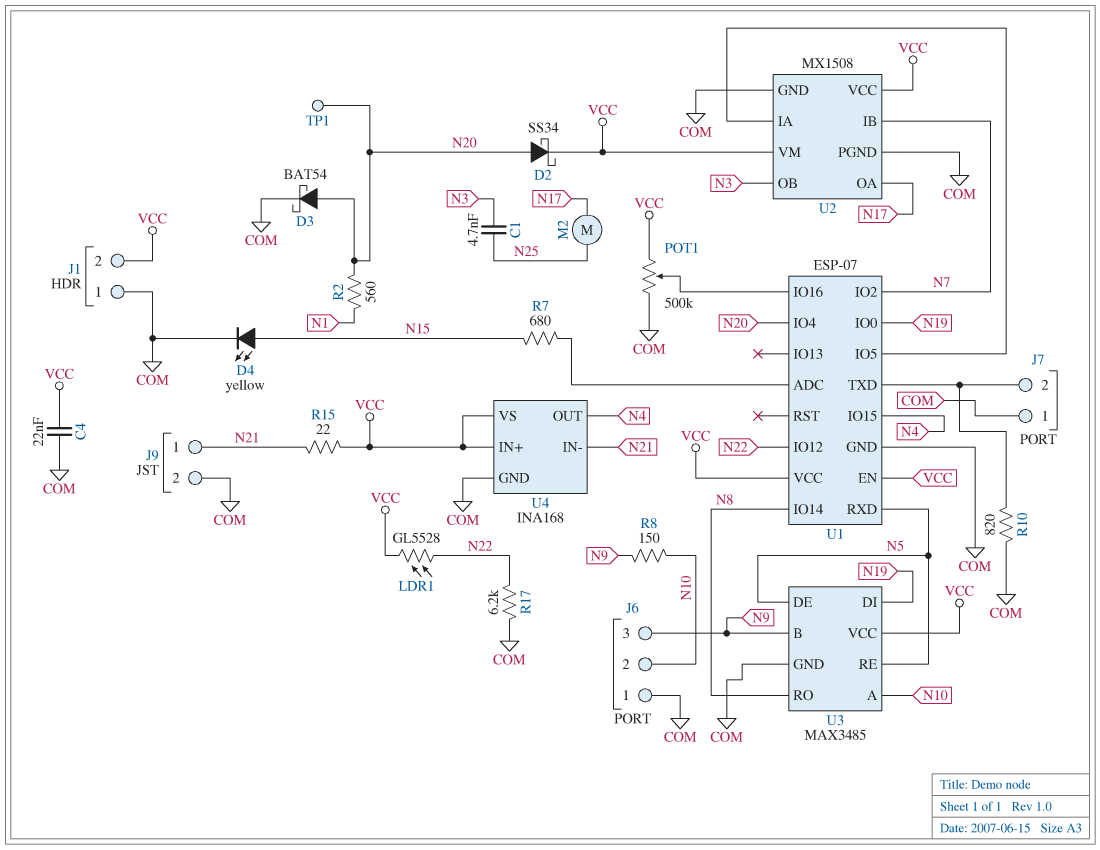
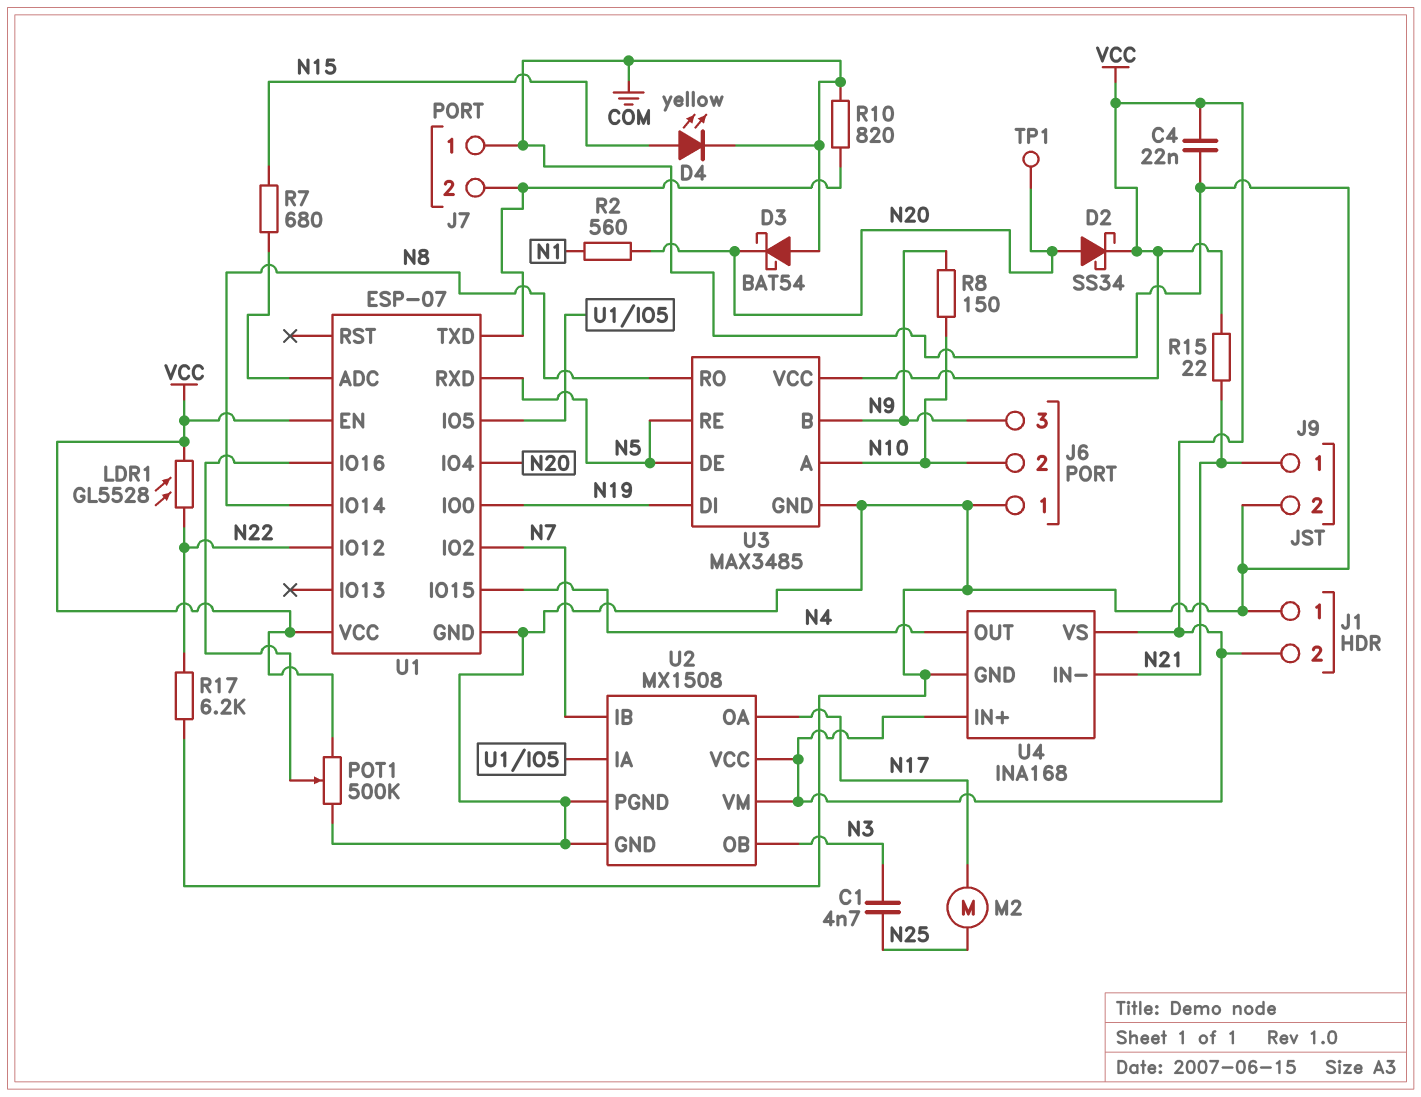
D3: schottky BAT54 (A N20, K COM) -> schottky BAT54 (A COM, K N20)

